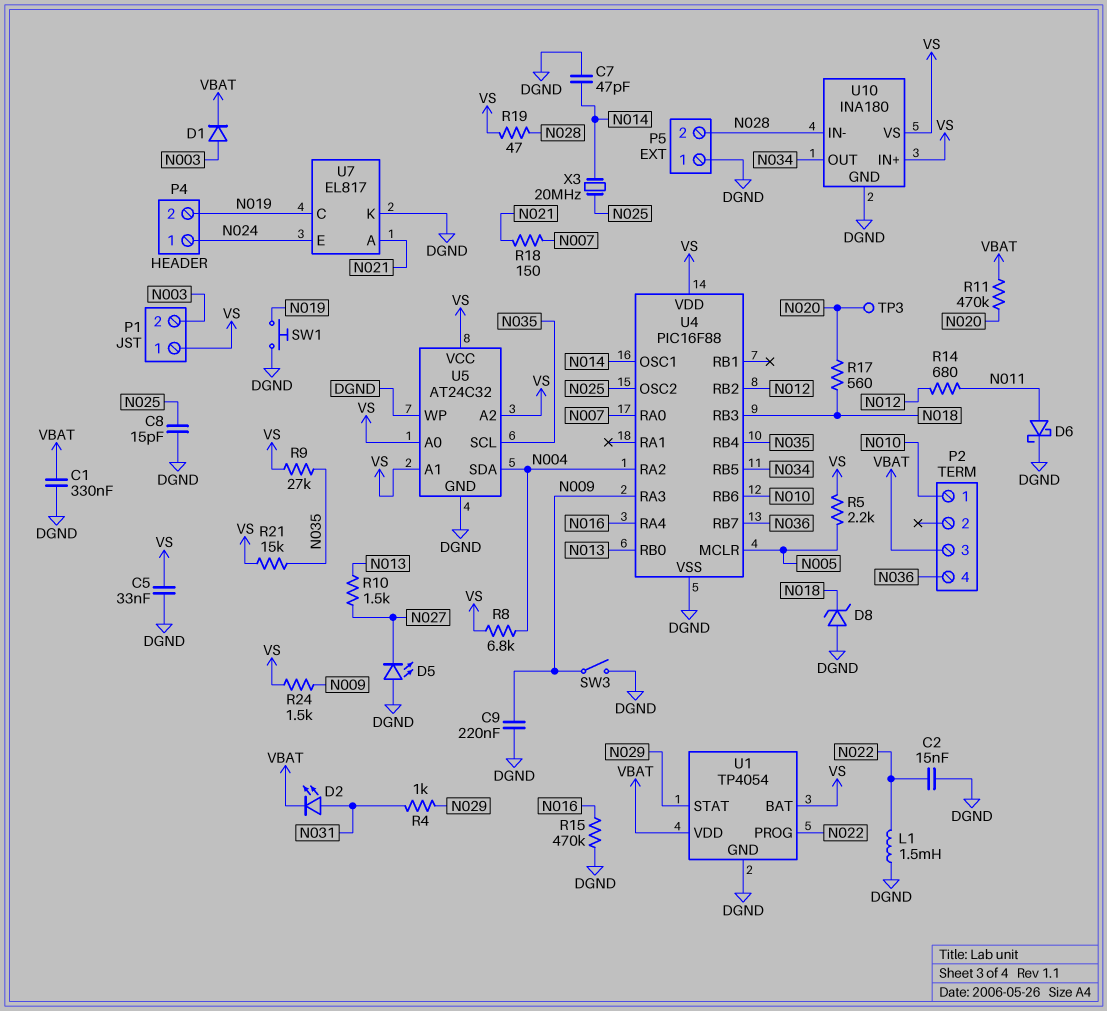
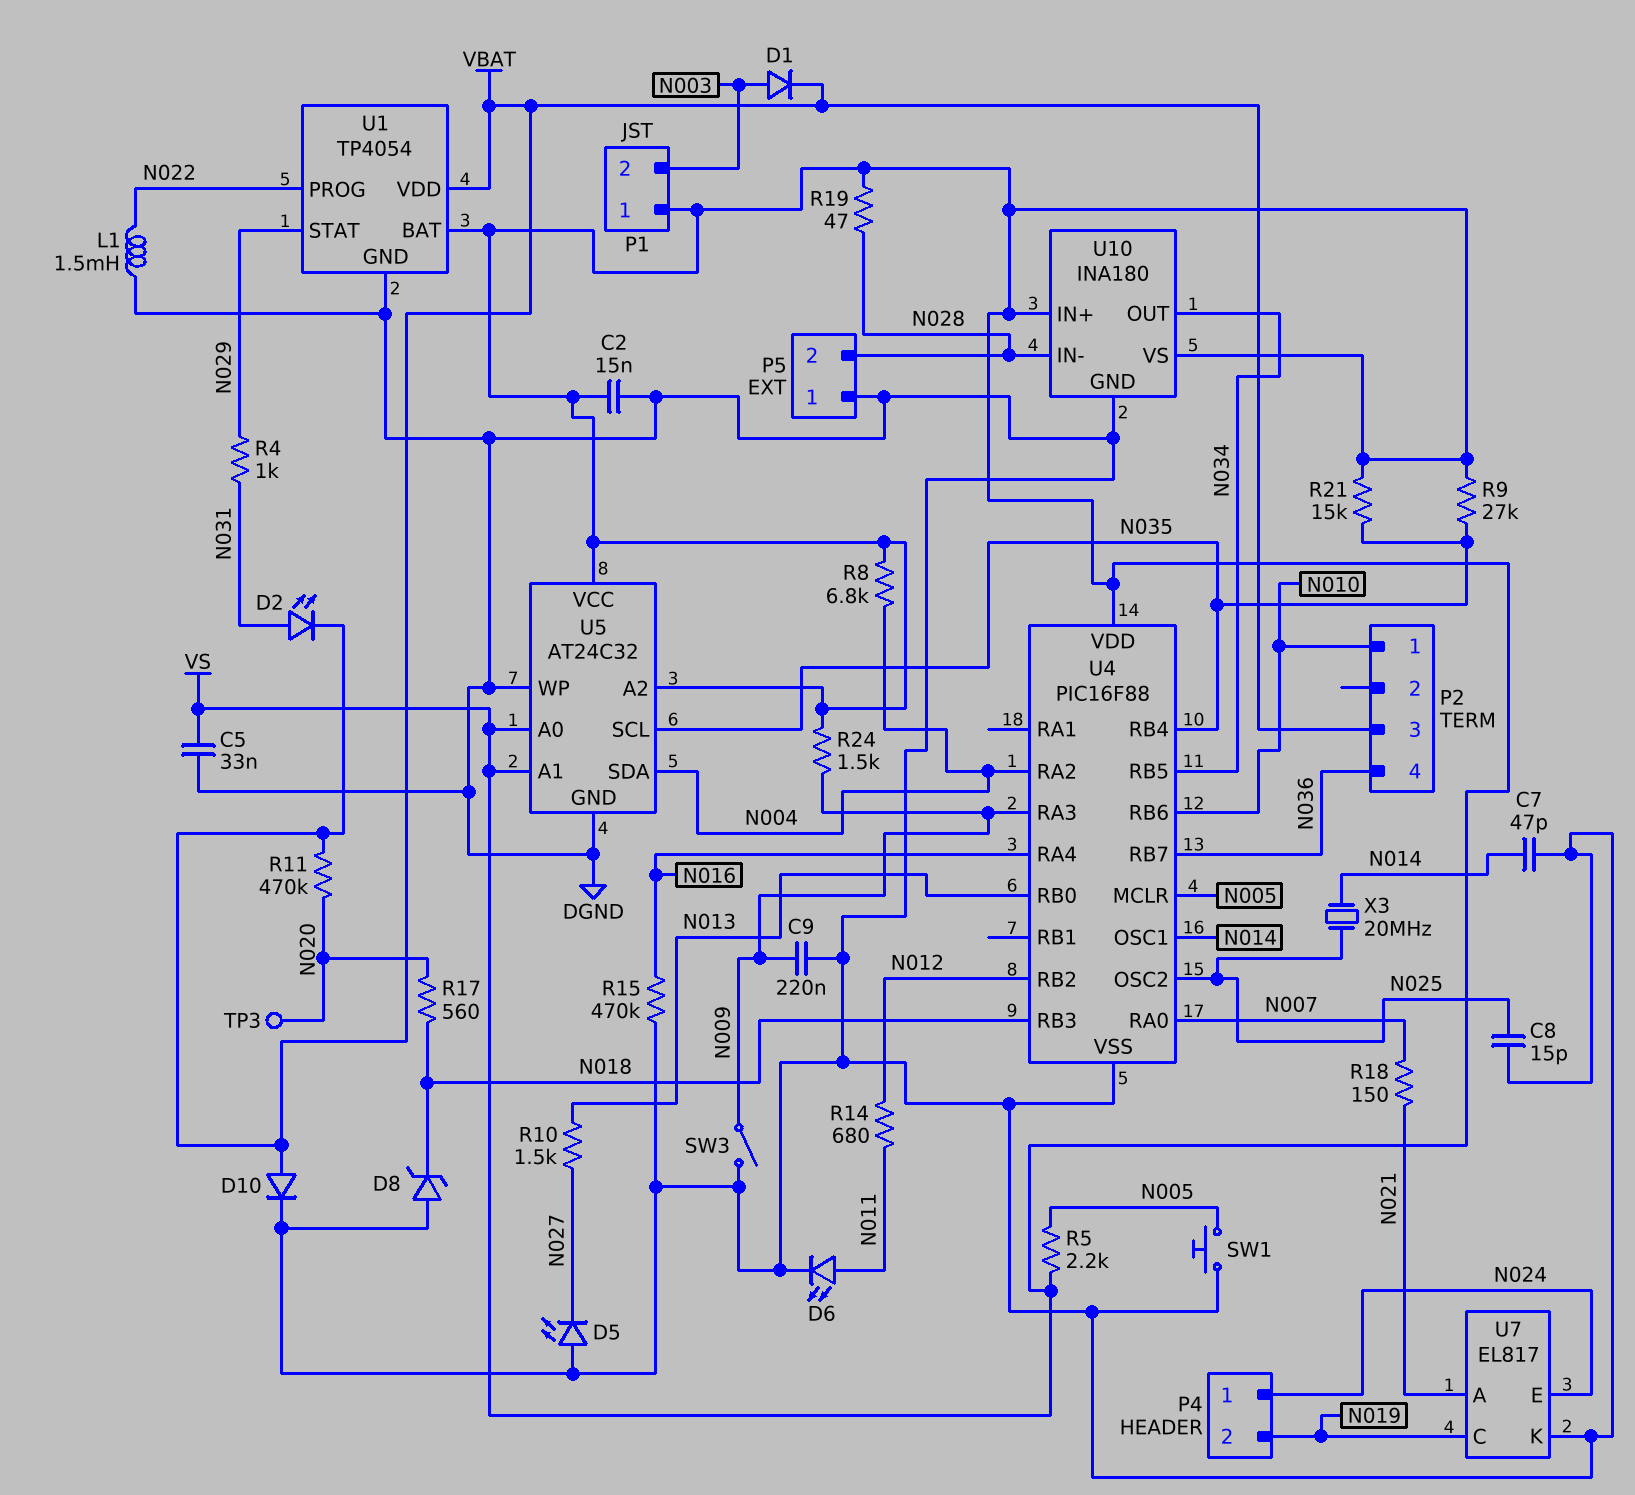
C1: 330nF (DGND, VBAT) -> none
C2: 15nF (DGND, N022) -> 15nF (DGND, VS)
D6: schottky (A N011, K DGND) -> LED (A N011, K DGND)
D10: none -> diode (A VBAT, K DGND)
SW1: button (DGND, N019) -> button (DGND, N005)

